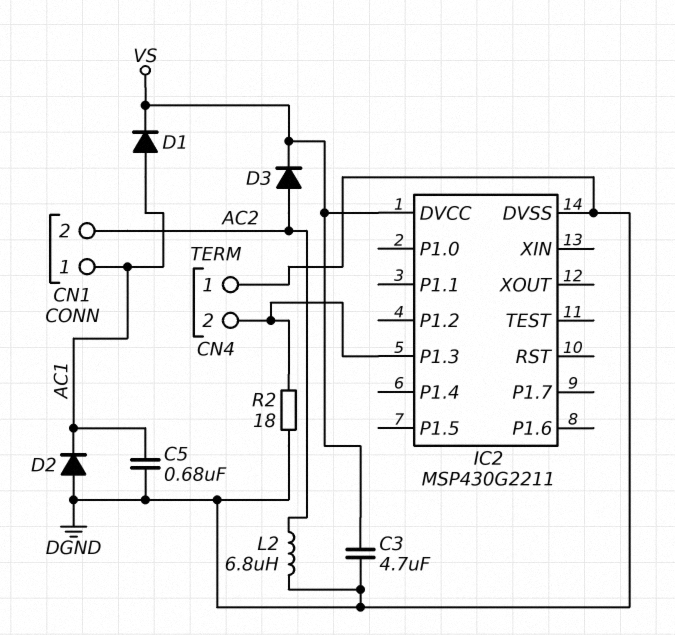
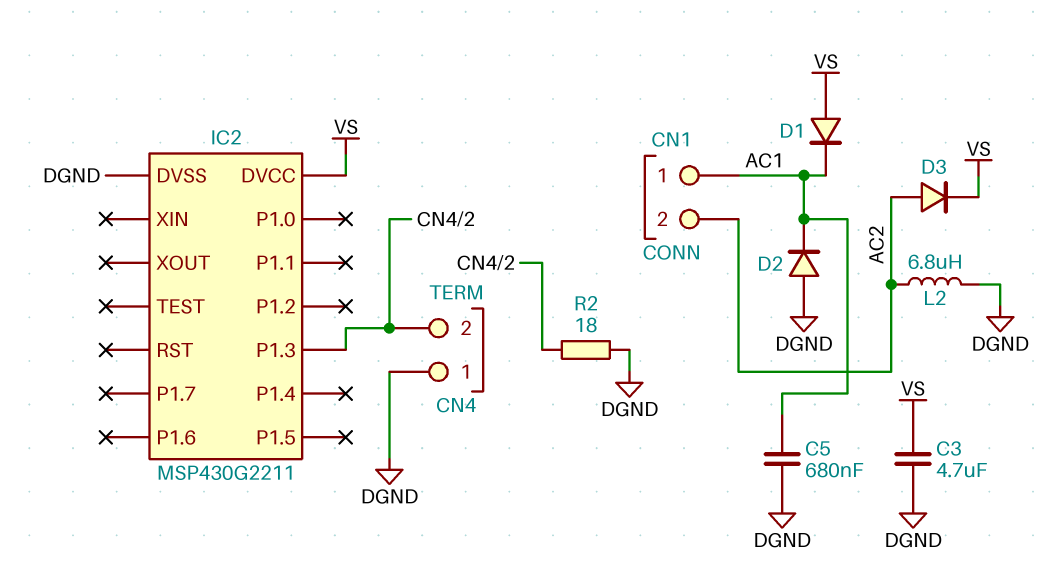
D1: diode (A AC1, K VS) -> diode (A VS, K AC1)

